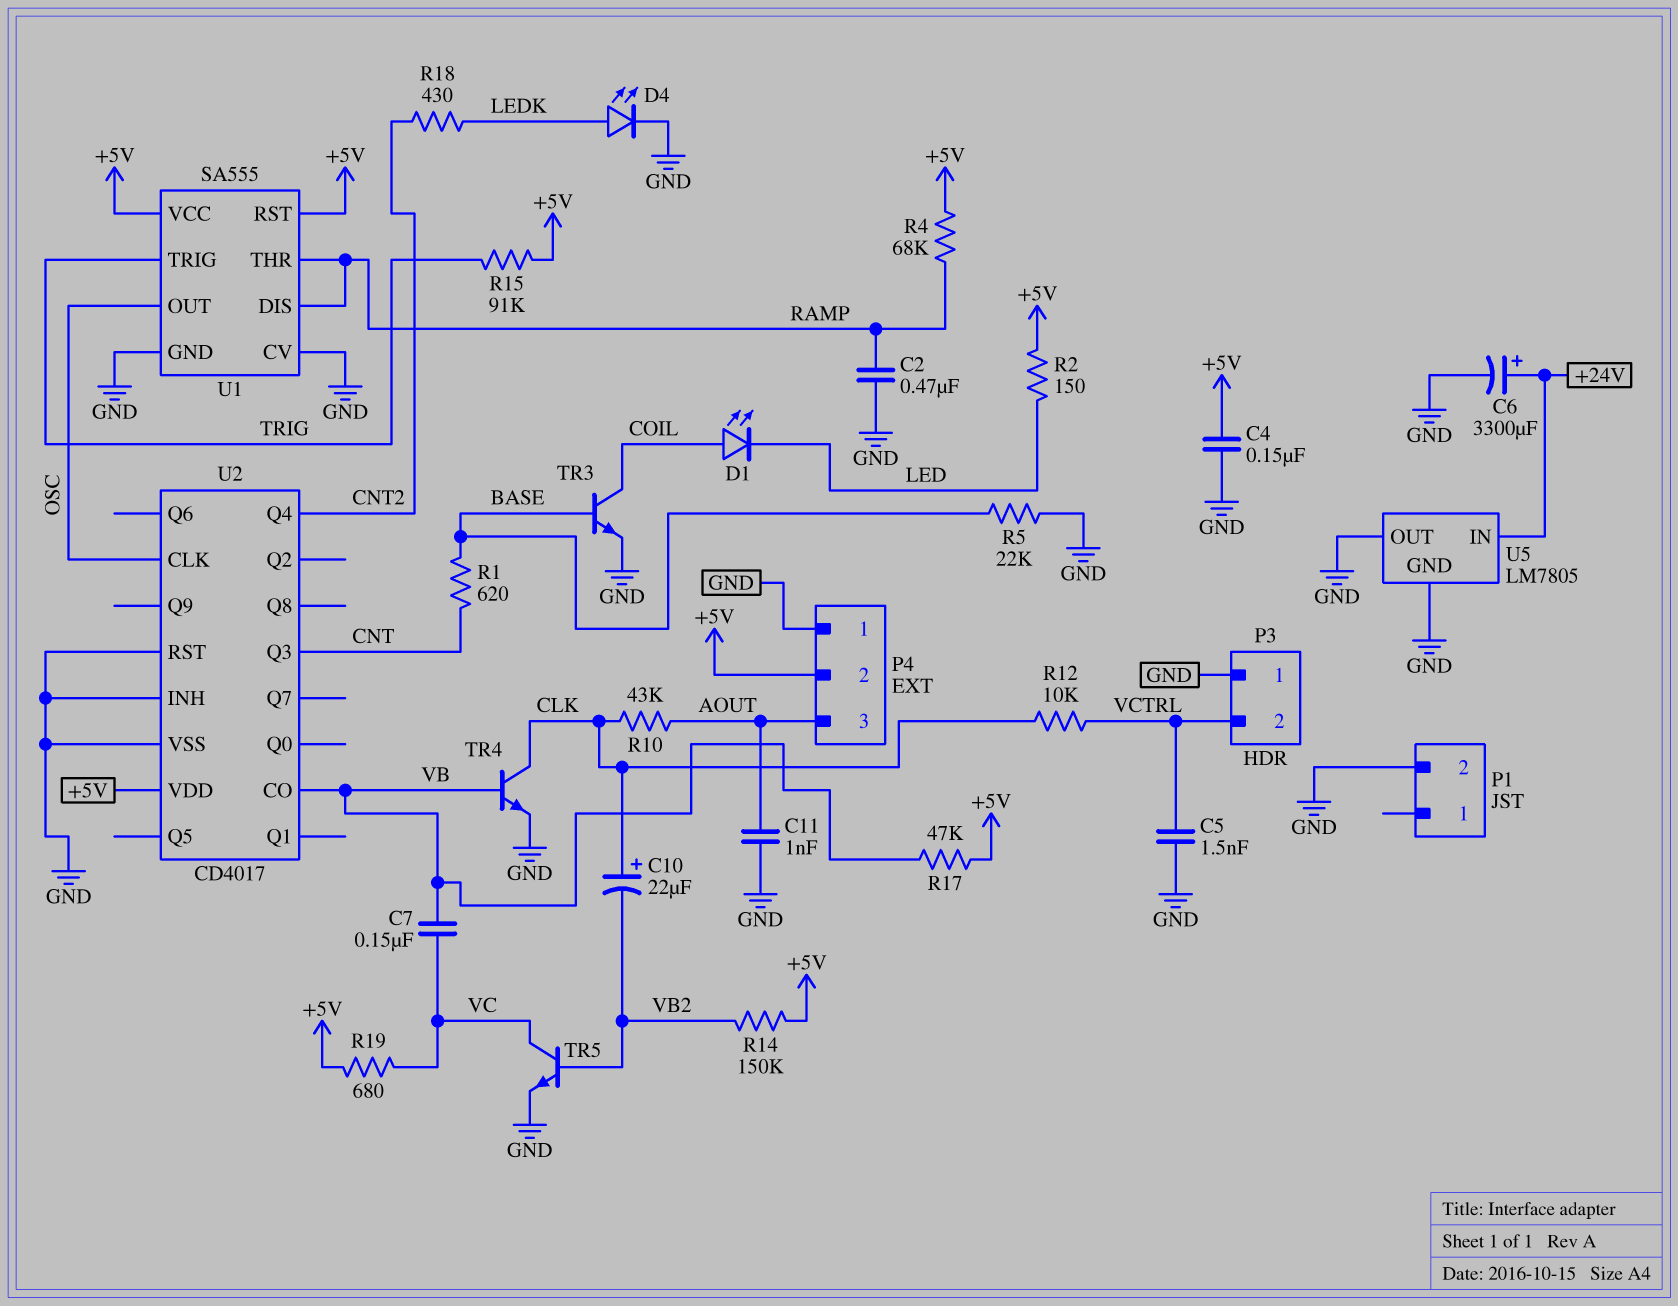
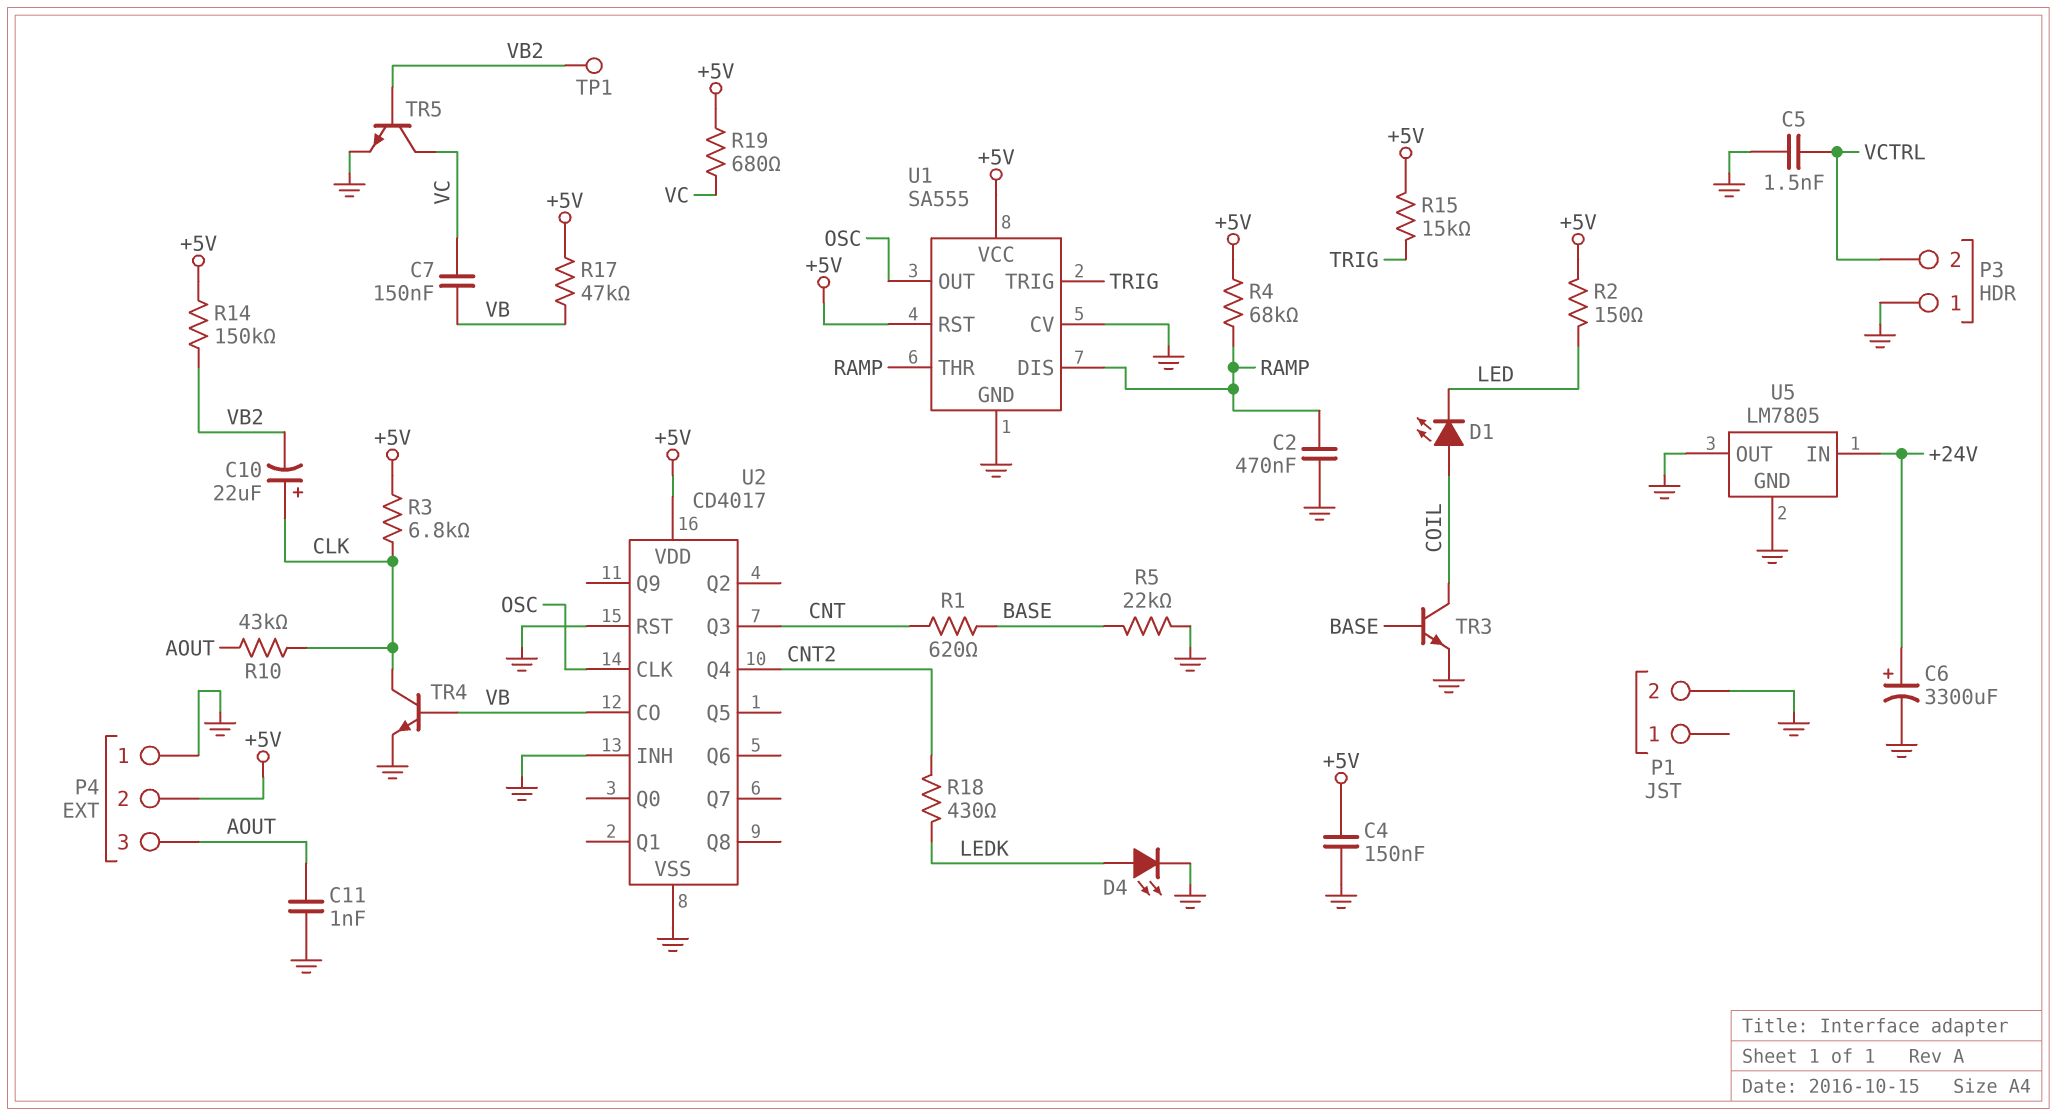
R3: none -> 6.8k (+5V, CLK)
R12: 10k (CLK, VCTRL) -> none
R15: 91k (+5V, TRIG) -> 15k (+5V, TRIG)
TP1: none -> test point (VB2)

